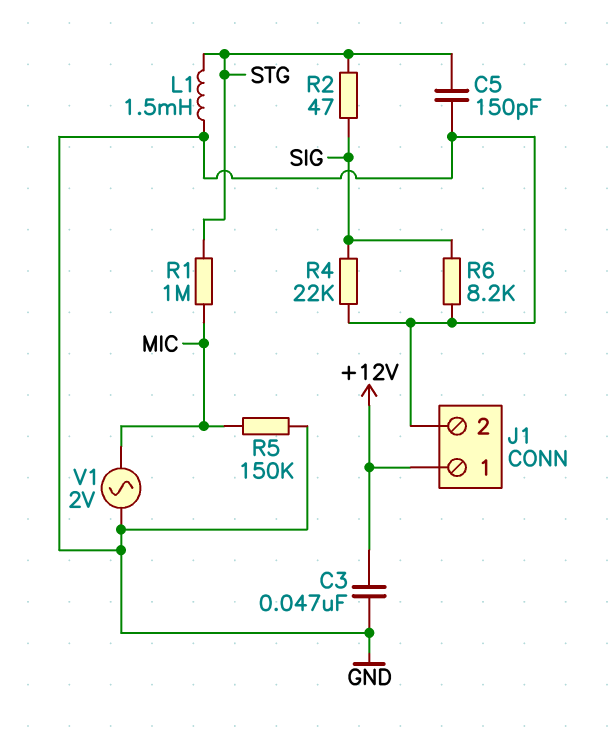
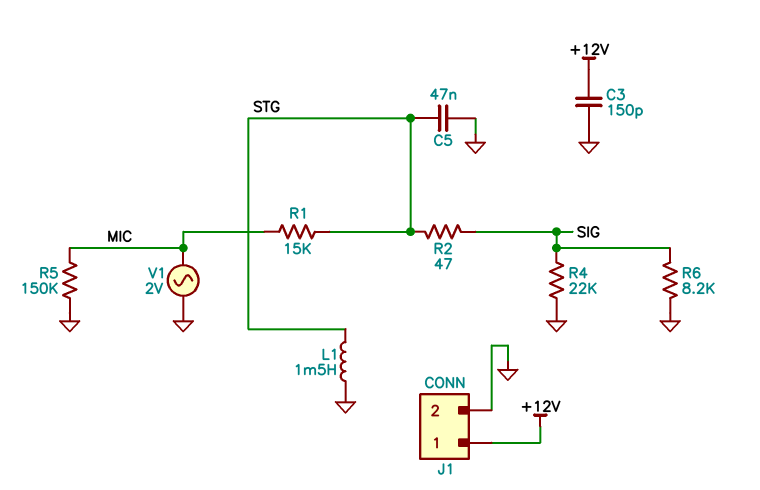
C3: 47nF (+12V, GND) -> 150pF (+12V, GND)
C5: 150pF (GND, STG) -> 47nF (GND, STG)
R1: 1M (MIC, STG) -> 15k (MIC, STG)

